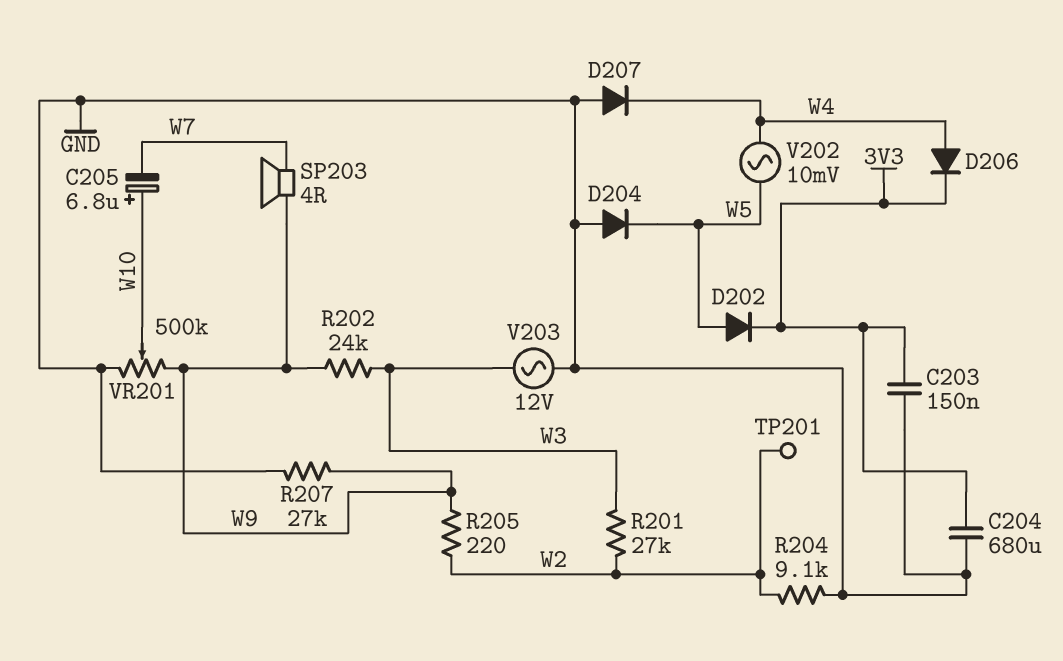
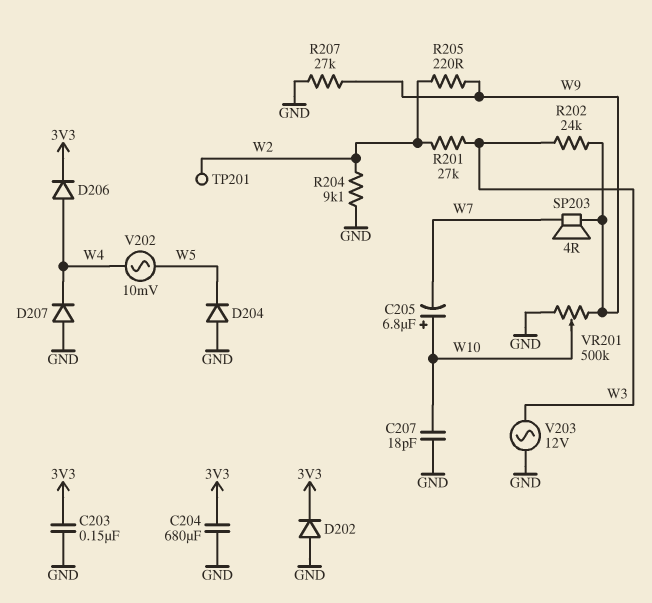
C207: none -> 18pF (GND, W10)
D202: diode (A W5, K 3V3) -> diode (A GND, K 3V3)

